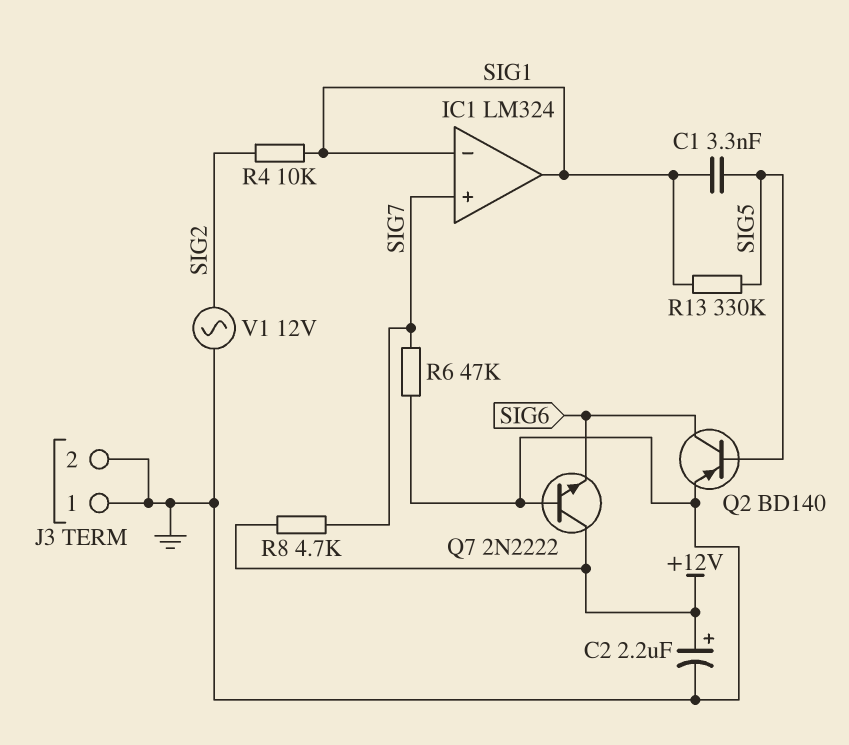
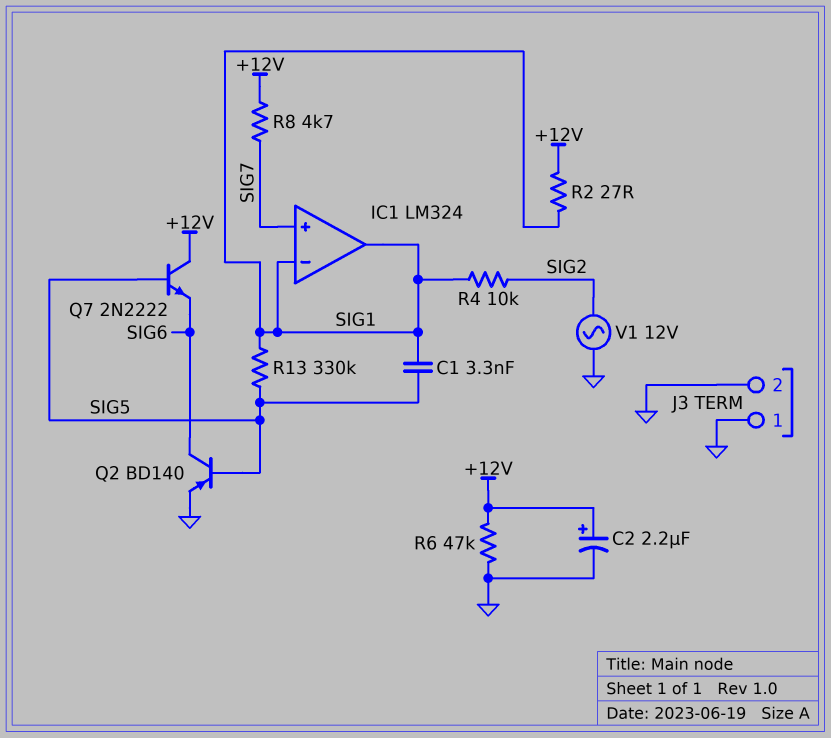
Q7: NPN 2N2222 (B GND, C +12V, E SIG6) -> NPN 2N2222 (B SIG5, C +12V, E SIG6)
R2: none -> 27 (+12V, SIG1)
R6: 47k (GND, SIG7) -> 47k (+12V, GND)

